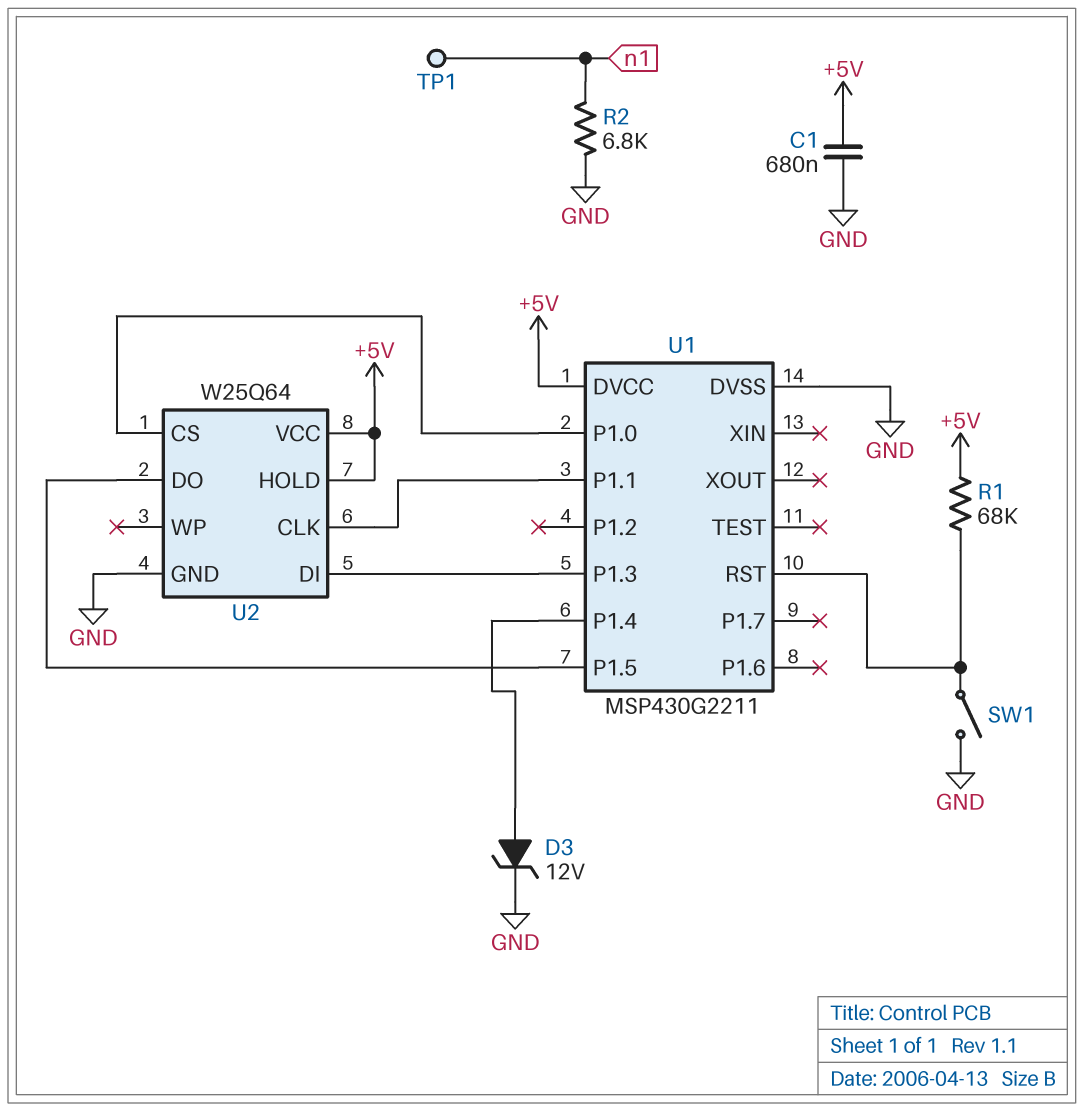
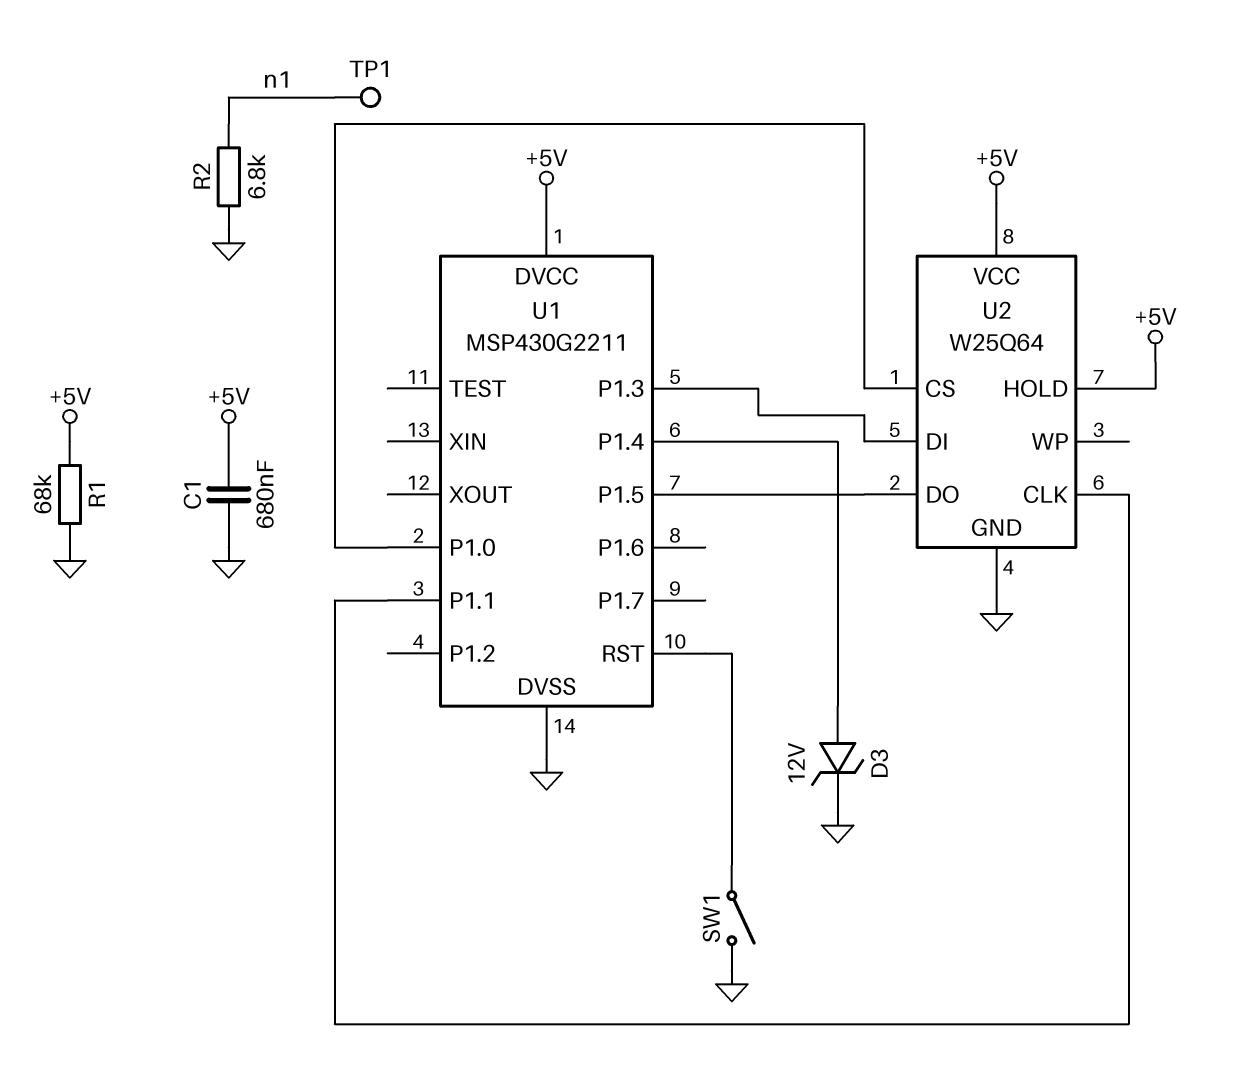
R1: 68k (+5V, U1/RST) -> 68k (+5V, GND)

